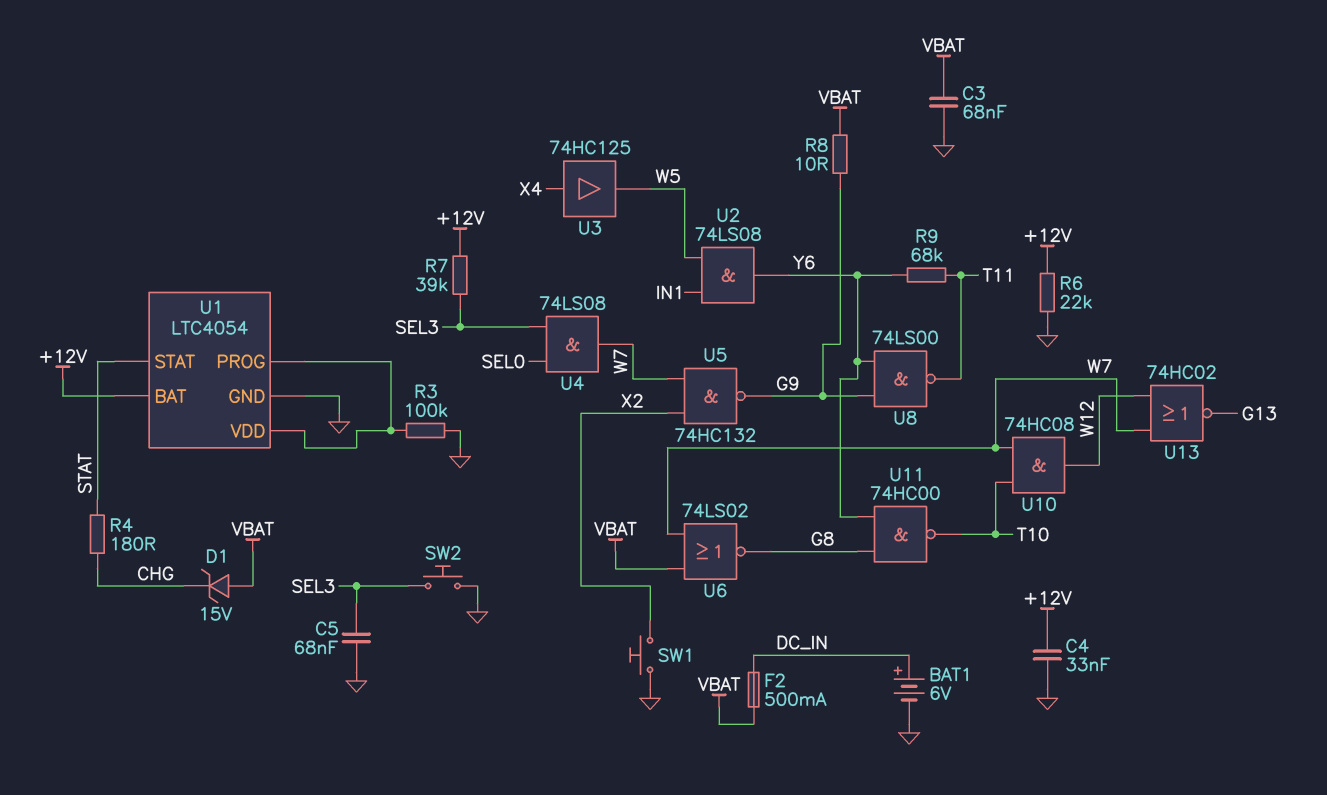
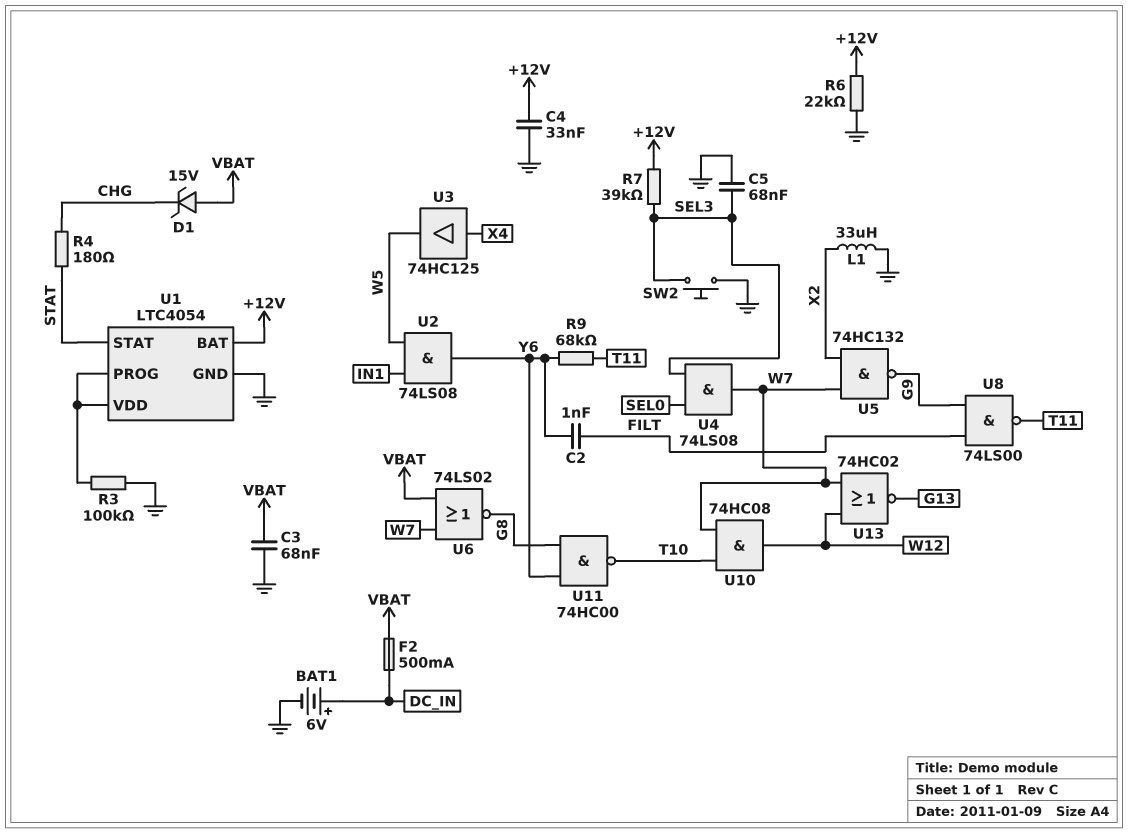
C2: none -> 1nF (FILT, Y6)
L1: none -> 33uH (GND, X2)
R8: 10 (G9, VBAT) -> none
SW1: button (GND, X2) -> none
U8: NAND 74LS00 (in G9, in Y6, out T11) -> NAND 74LS00 (in FILT, in G9, out T11)

